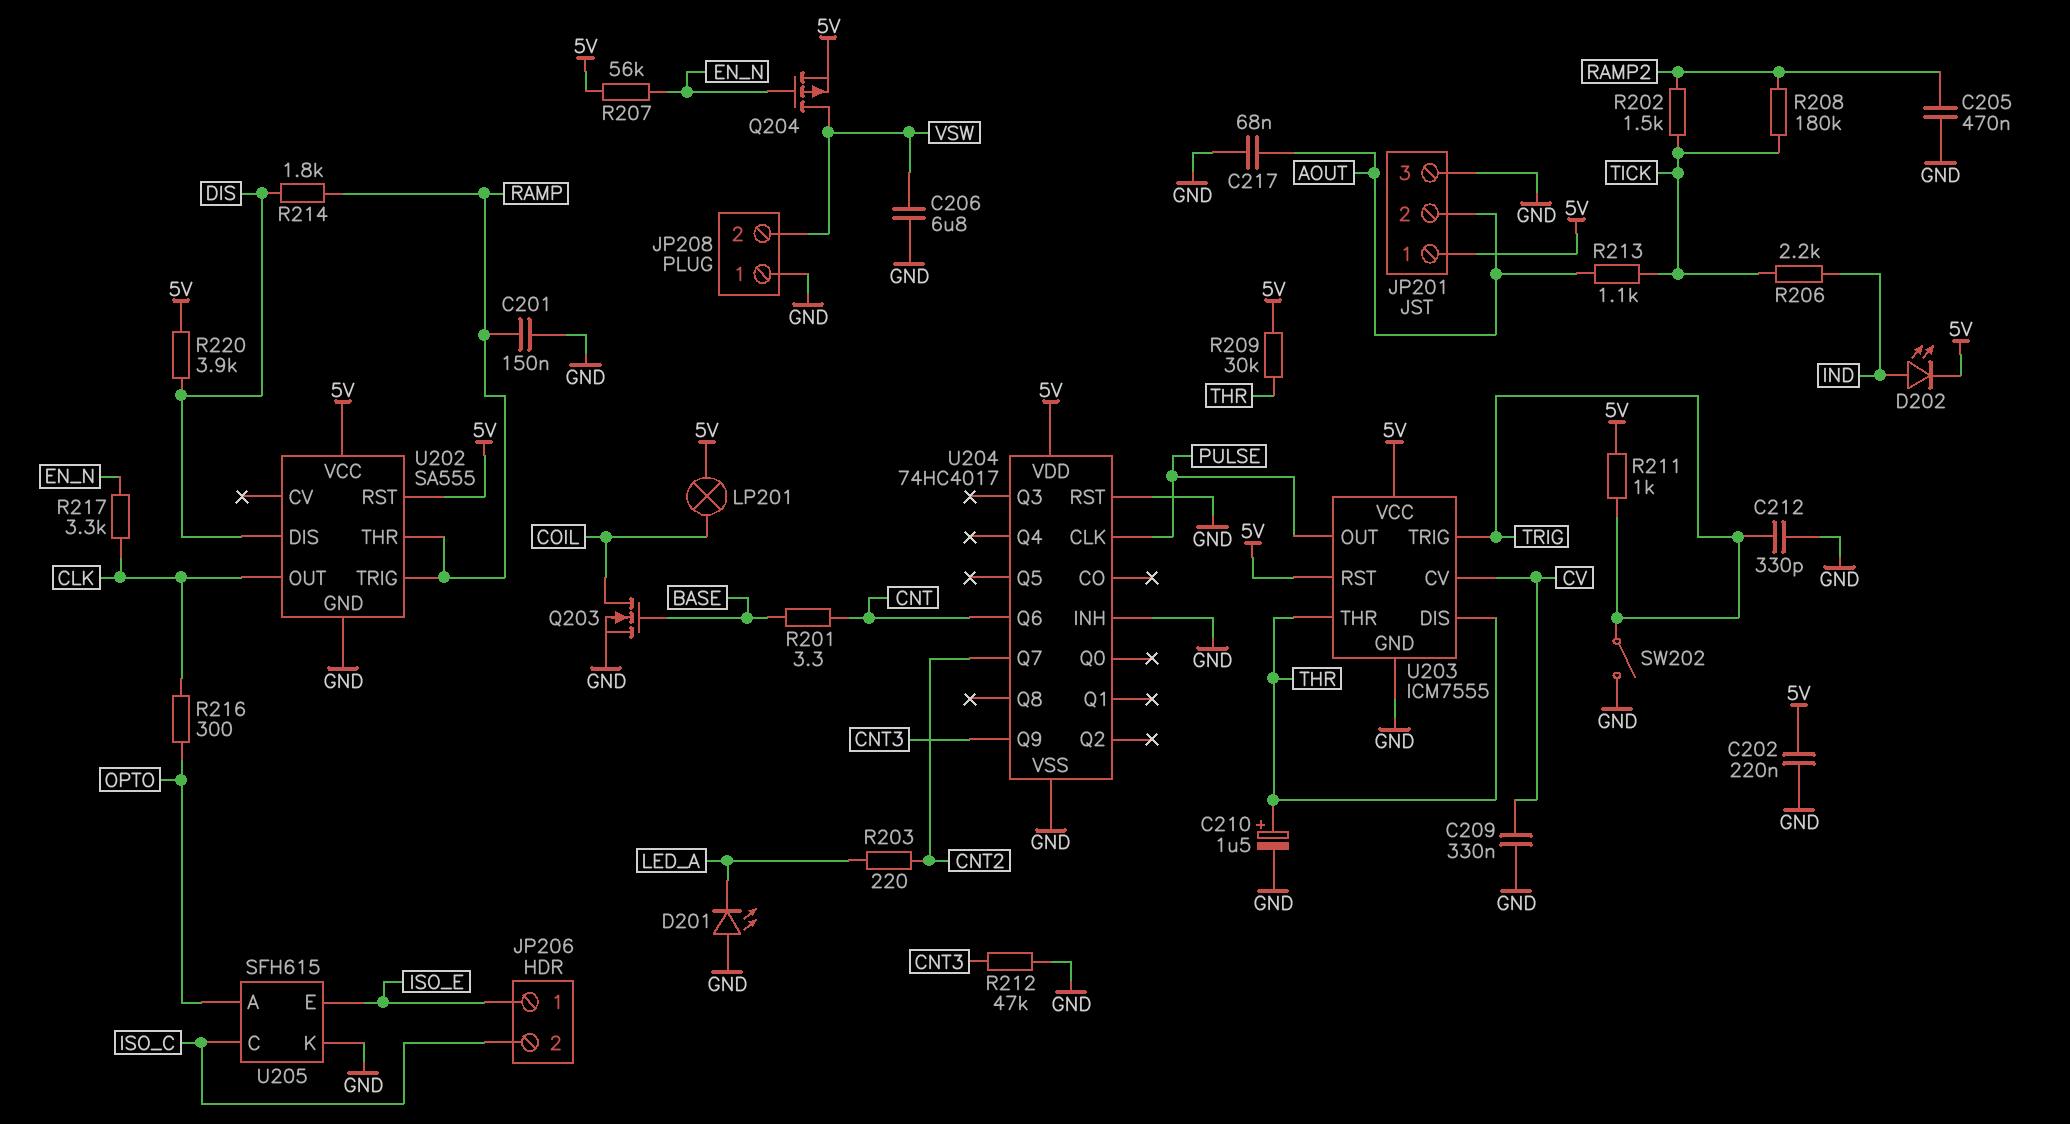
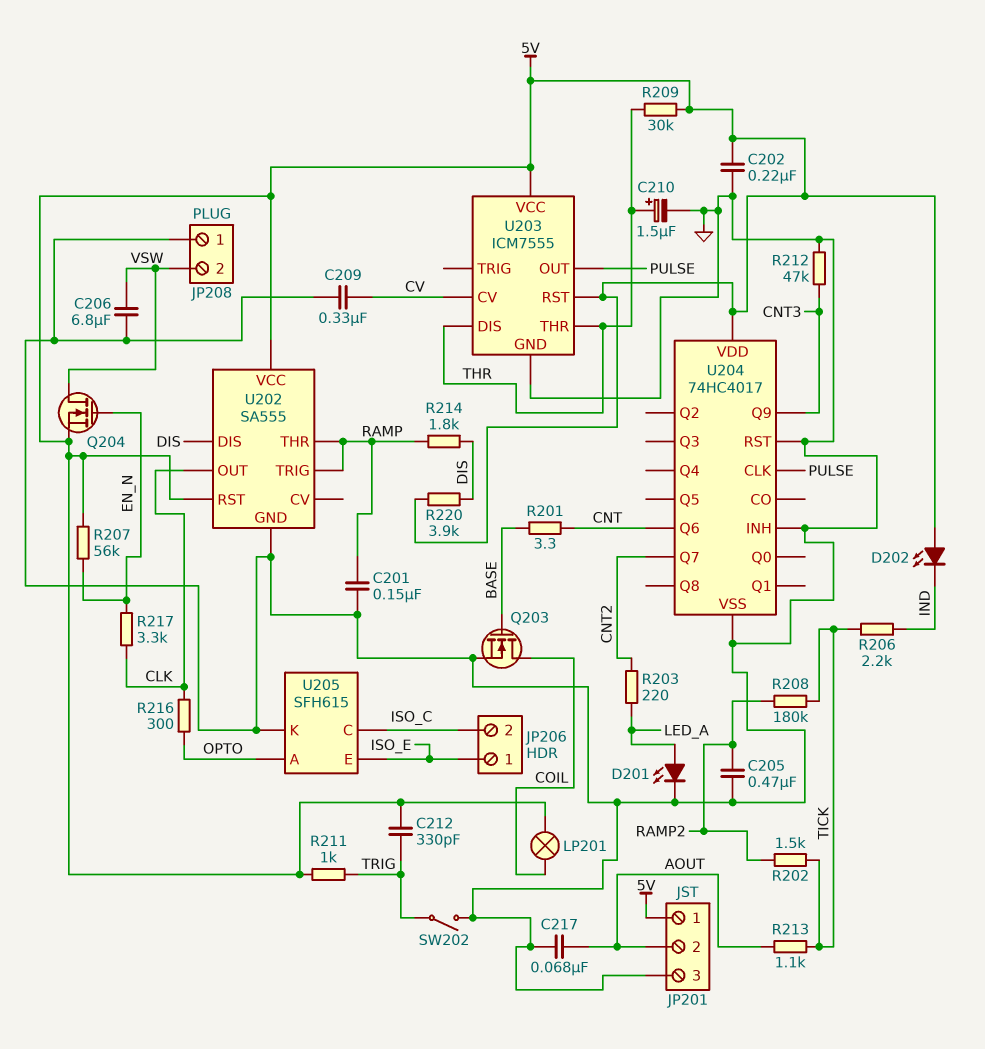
C212: 330pF (GND, TRIG) -> 330pF (5V, TRIG)
D201: LED (A GND, K LED_A) -> LED (A LED_A, K GND)
D202: LED (A IND, K 5V) -> LED (A 5V, K IND)
Q204: PMOS (G EN_N, D VSW, S 5V) -> NMOS (G EN_N, D VSW, S 5V)
U203 pin TRIG: TRIG -> none

